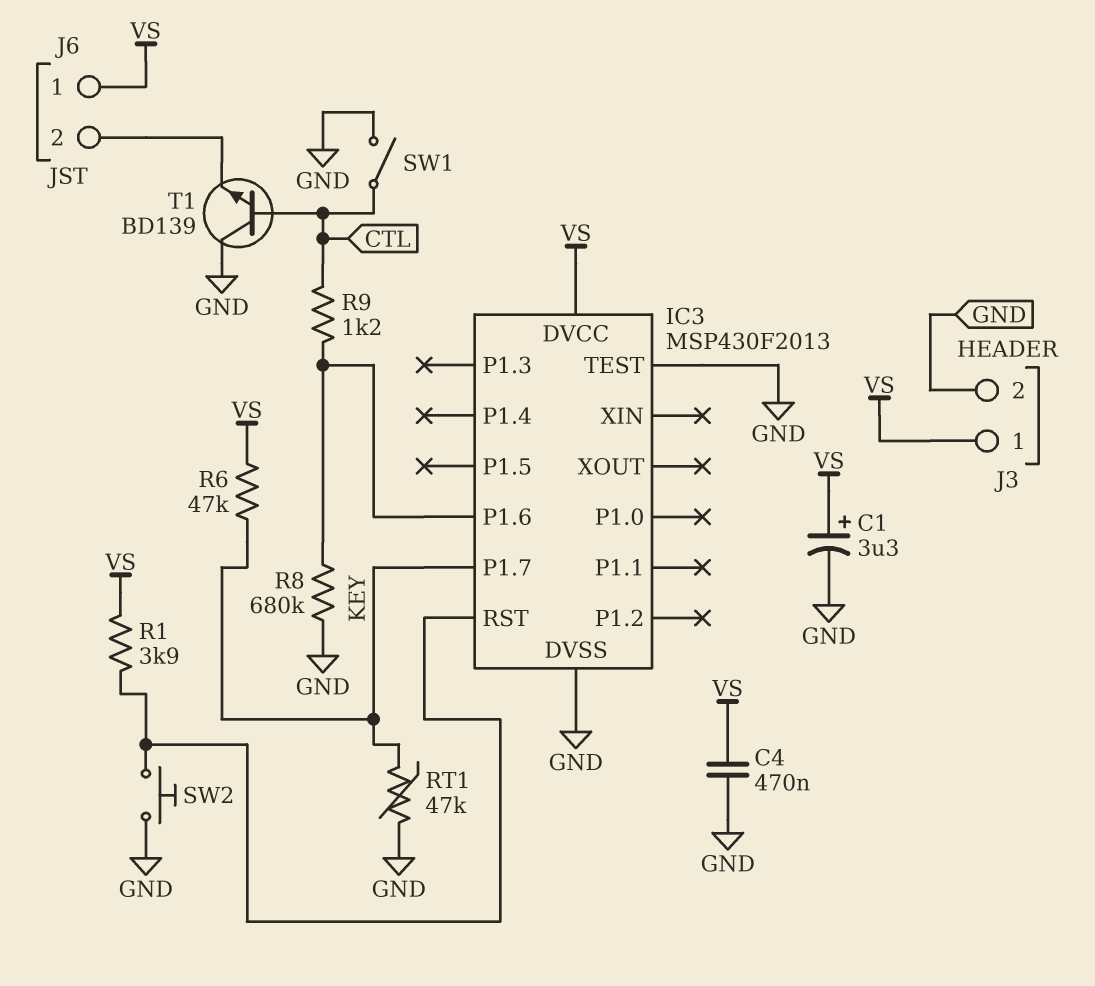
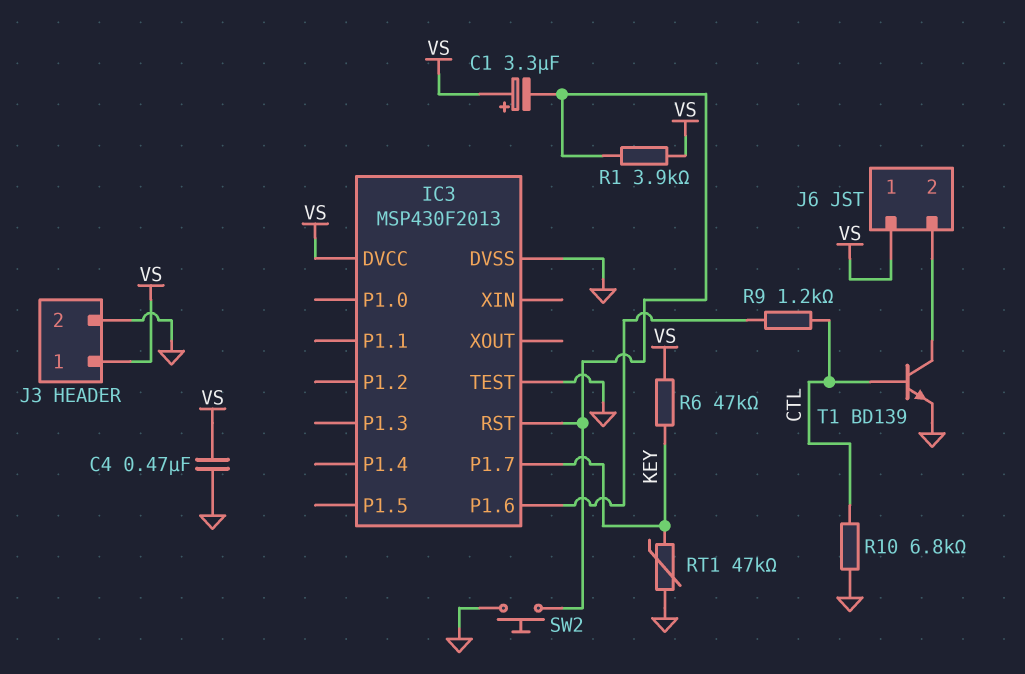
C1: 3.3uF (plus VS, minus GND) -> 3.3uF (plus VS, minus IC3/RST)
R8: 680k (GND, IC3/P1.6) -> none
R10: none -> 6.8k (CTL, GND)
SW1: switch (CTL, GND) -> none
T1: NPN BD139 (B CTL, C GND, E J6/2) -> NPN BD139 (B CTL, C J6/2, E GND)

